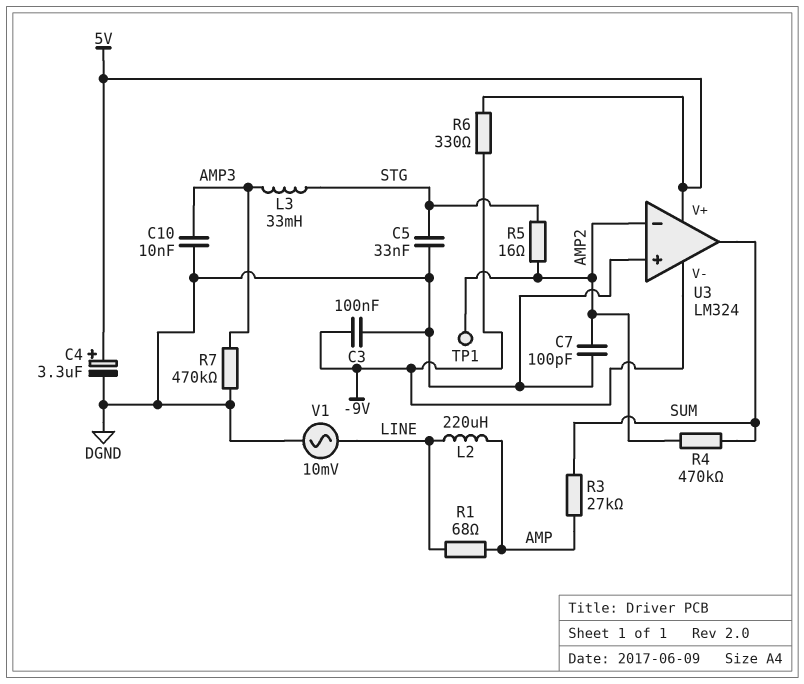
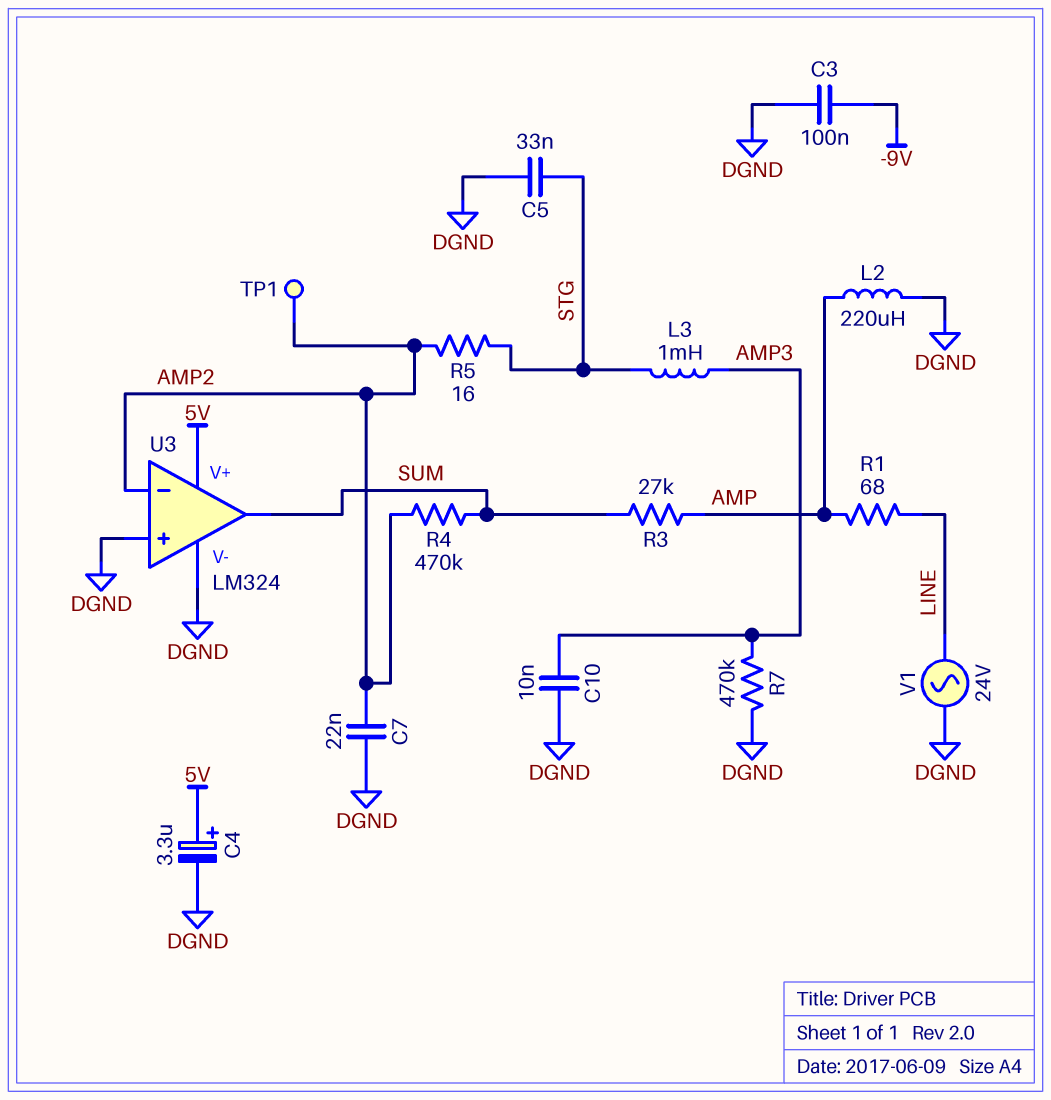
C7: 100pF (AMP2, DGND) -> 22nF (AMP2, DGND)
L2: 220uH (AMP, LINE) -> 220uH (AMP, DGND)
L3: 33mH (AMP3, STG) -> 1mH (AMP3, STG)
R6: 330 (-9V, 5V) -> none
U3 pin V-: -9V -> DGND
V1: AC 10mV (DGND, LINE) -> AC 24V (DGND, LINE)

